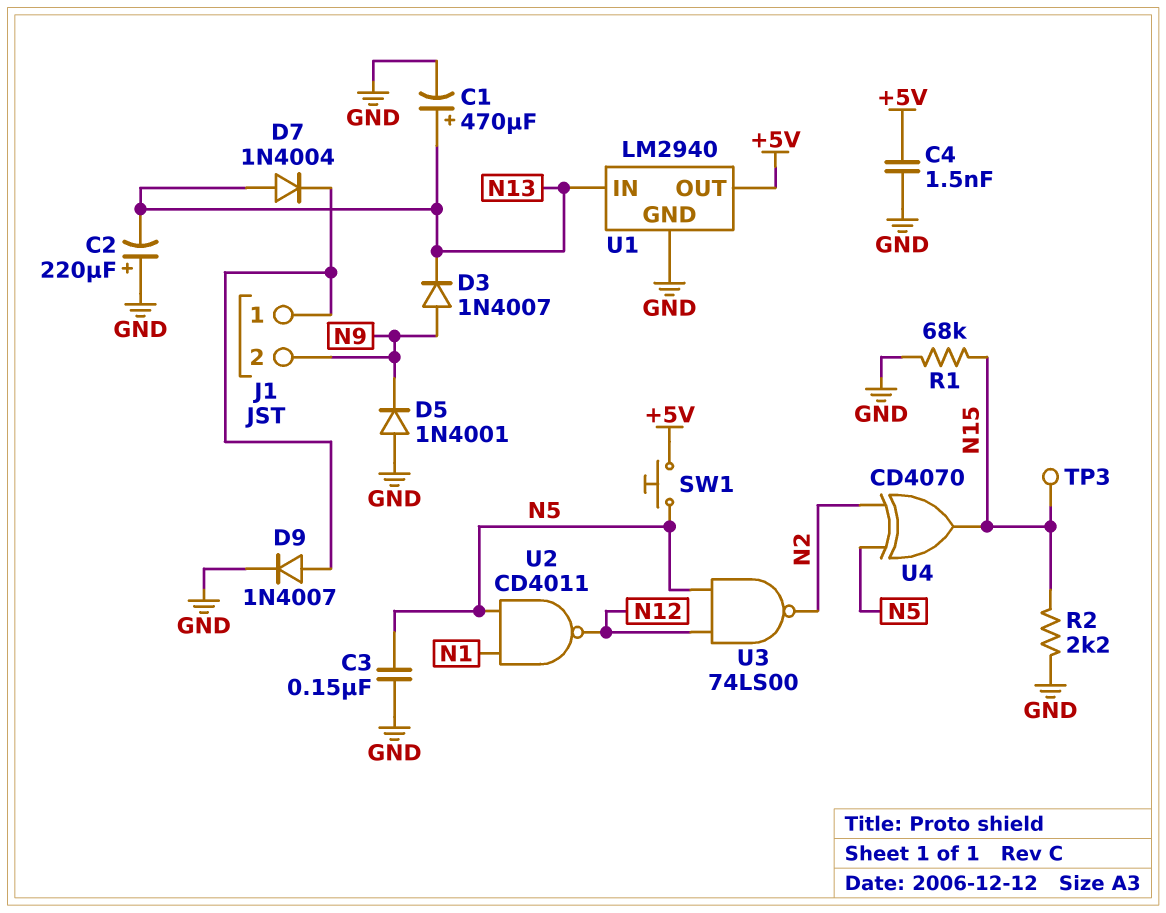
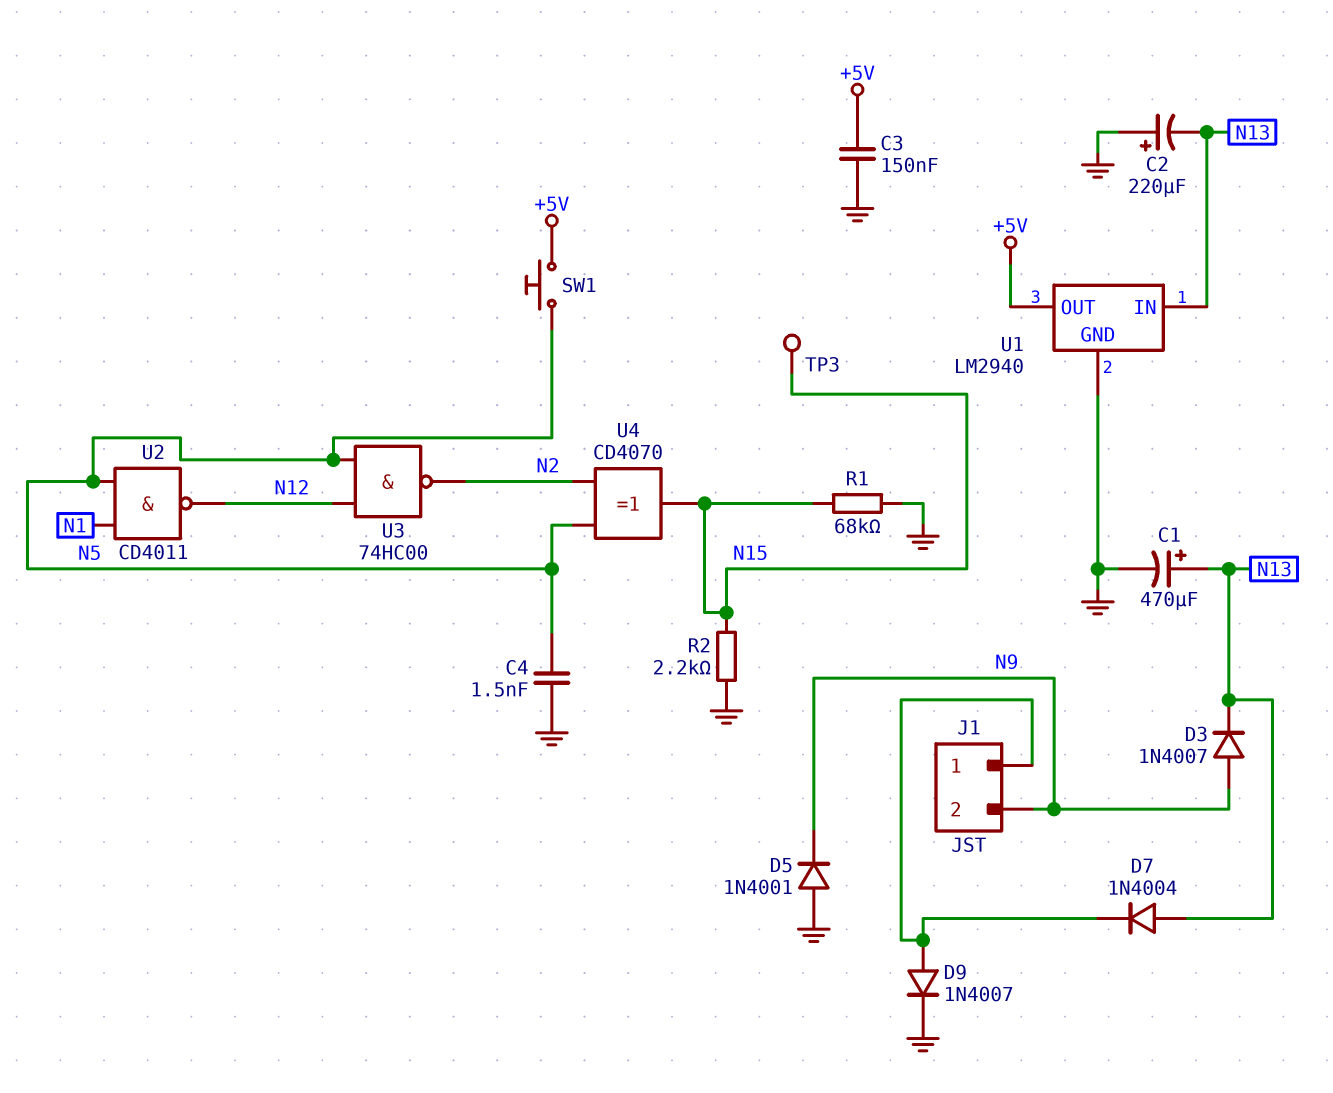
C3: 150nF (GND, N5) -> 150nF (+5V, GND)
C4: 1.5nF (+5V, GND) -> 1.5nF (GND, N5)
U3: NAND 74LS00 (in N5, in N12, out N2) -> NAND 74HC00 (in N5, in N12, out N2)

